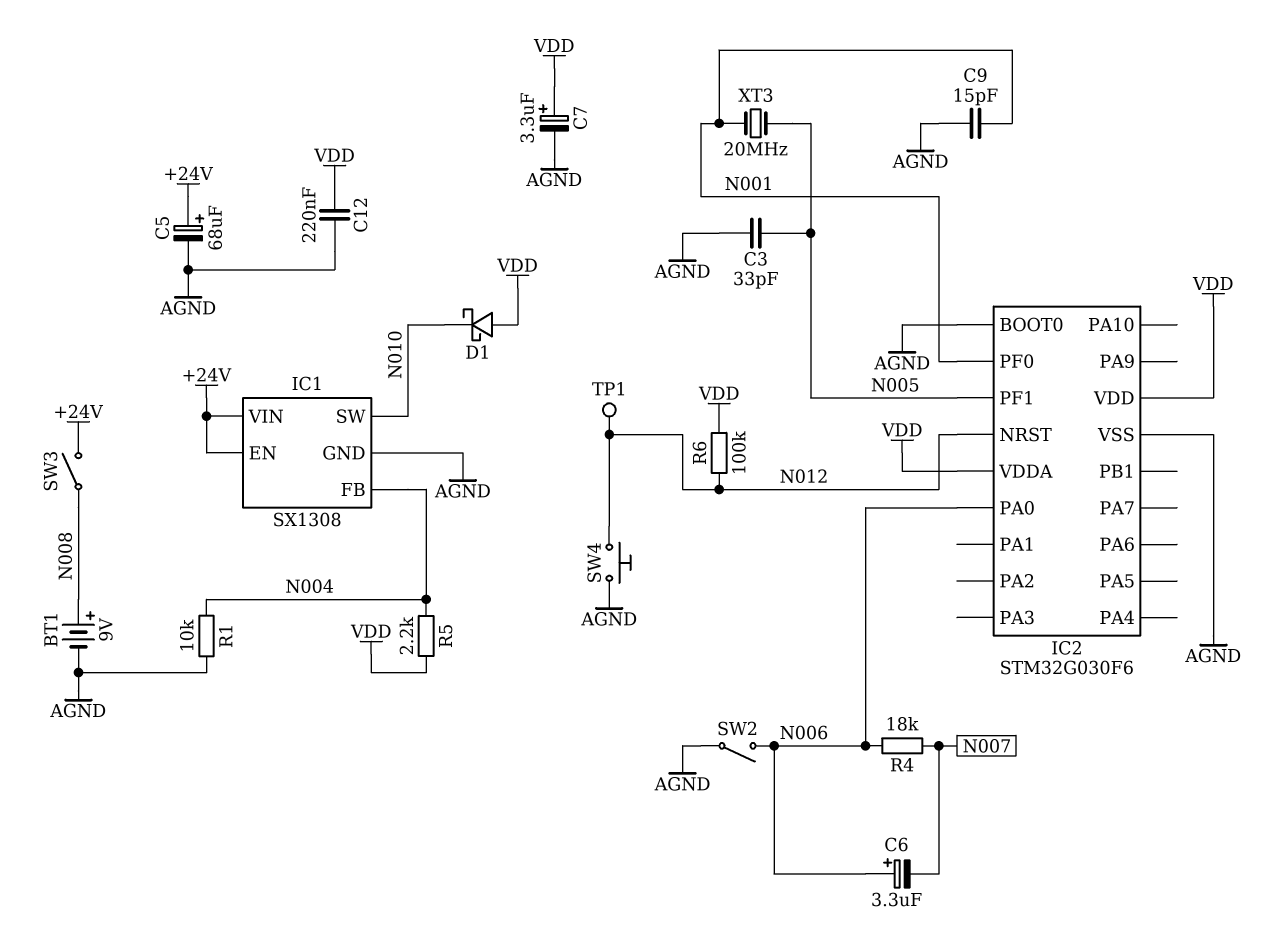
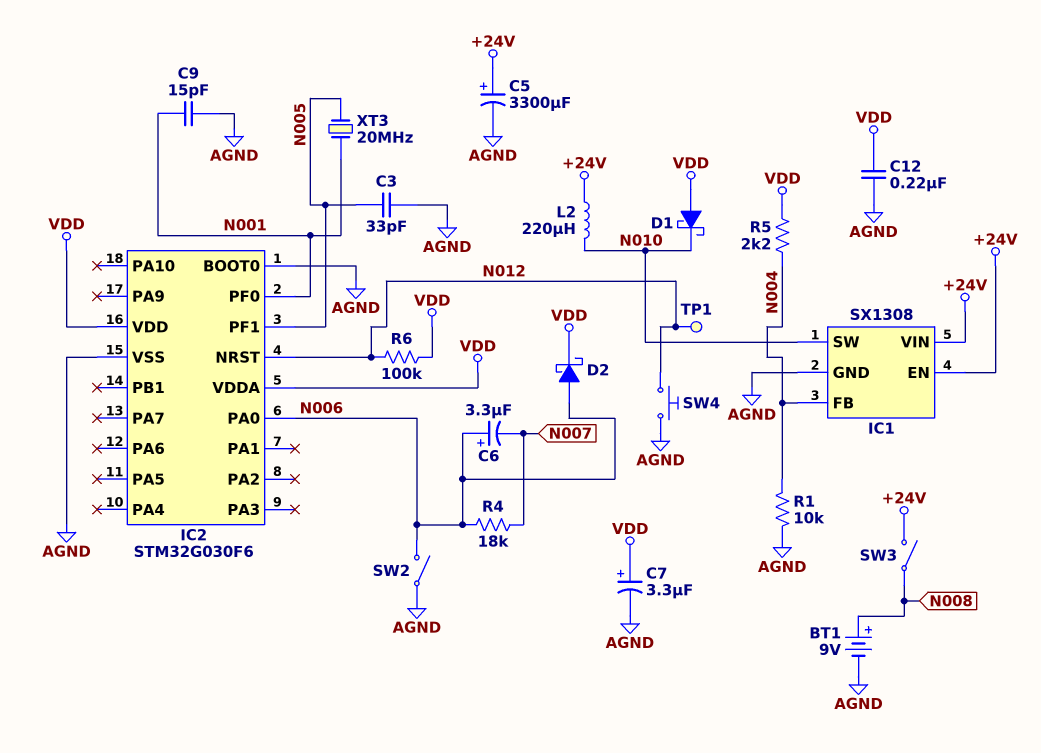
C5: 68uF (plus +24V, minus AGND) -> 3300uF (plus +24V, minus AGND)
D2: none -> schottky (A N006, K VDD)
L2: none -> 220uH (+24V, N010)

